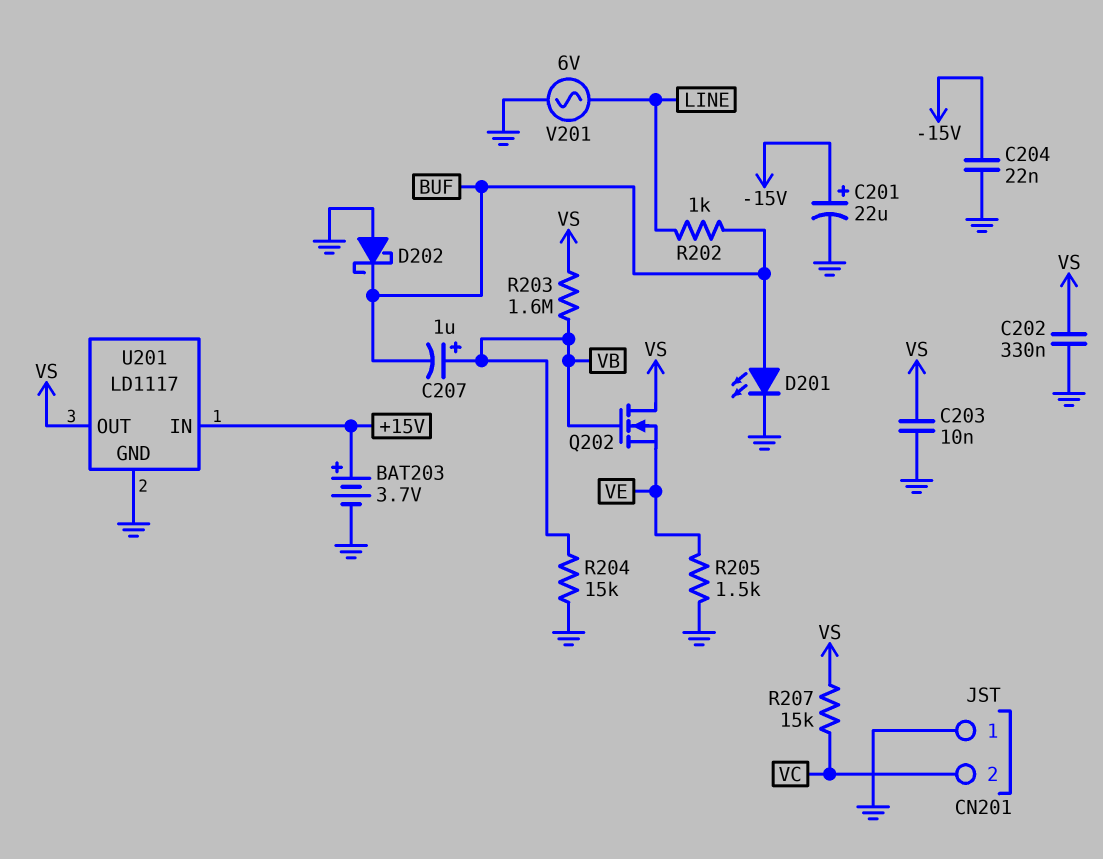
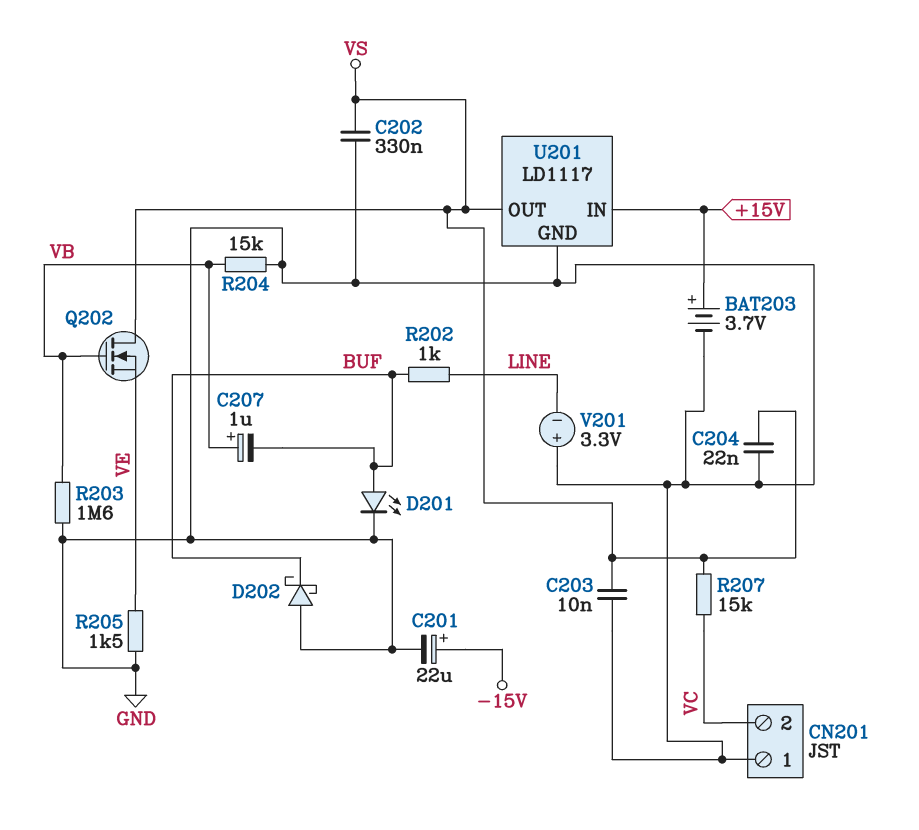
C204: 22nF (-15V, GND) -> 22nF (GND, VS)
R203: 1.6M (VB, VS) -> 1.6M (GND, VB)
V201: AC 6V (GND, LINE) -> 3.3V (plus GND, minus LINE)

